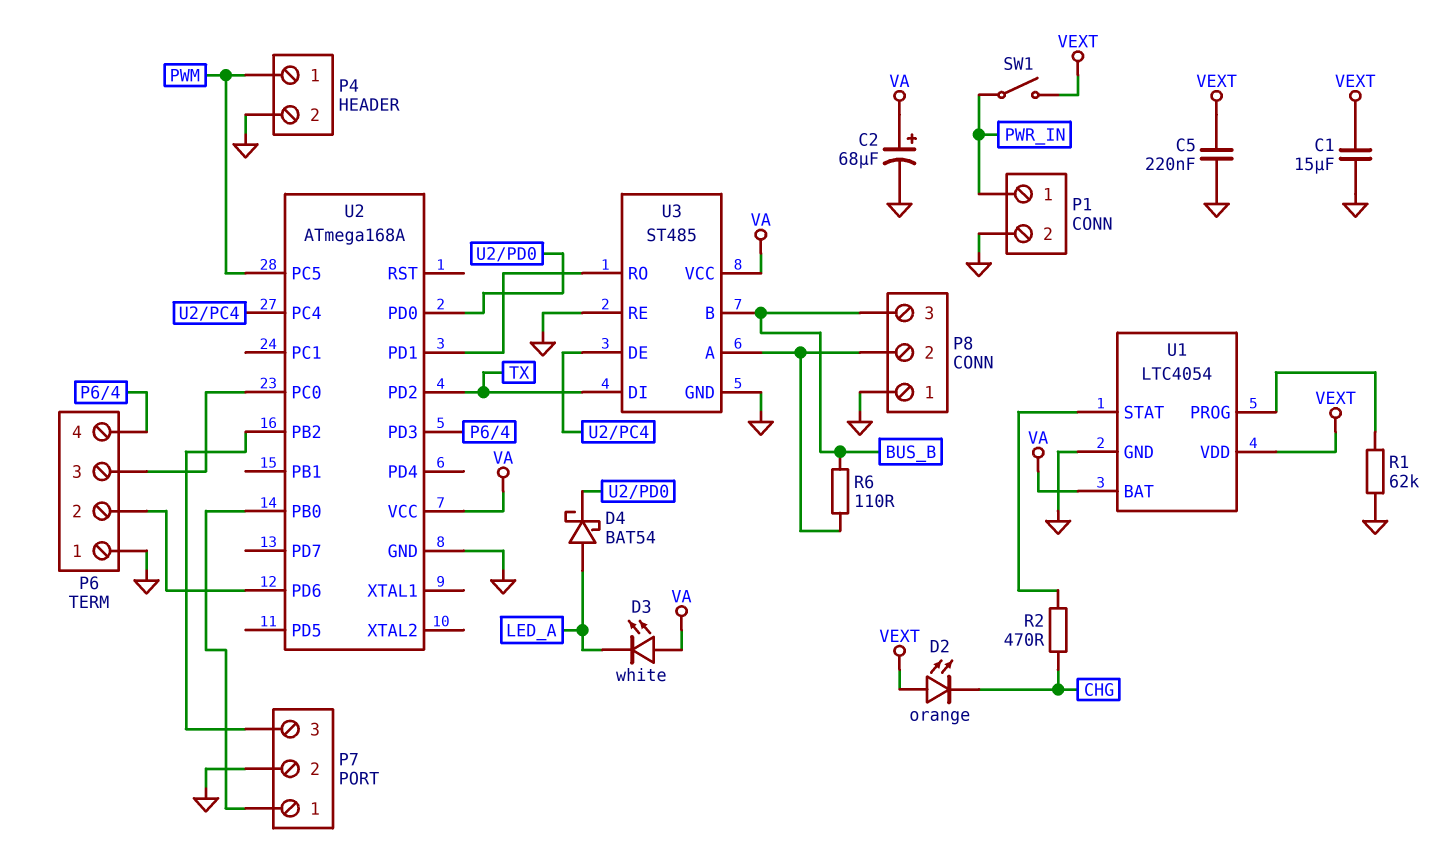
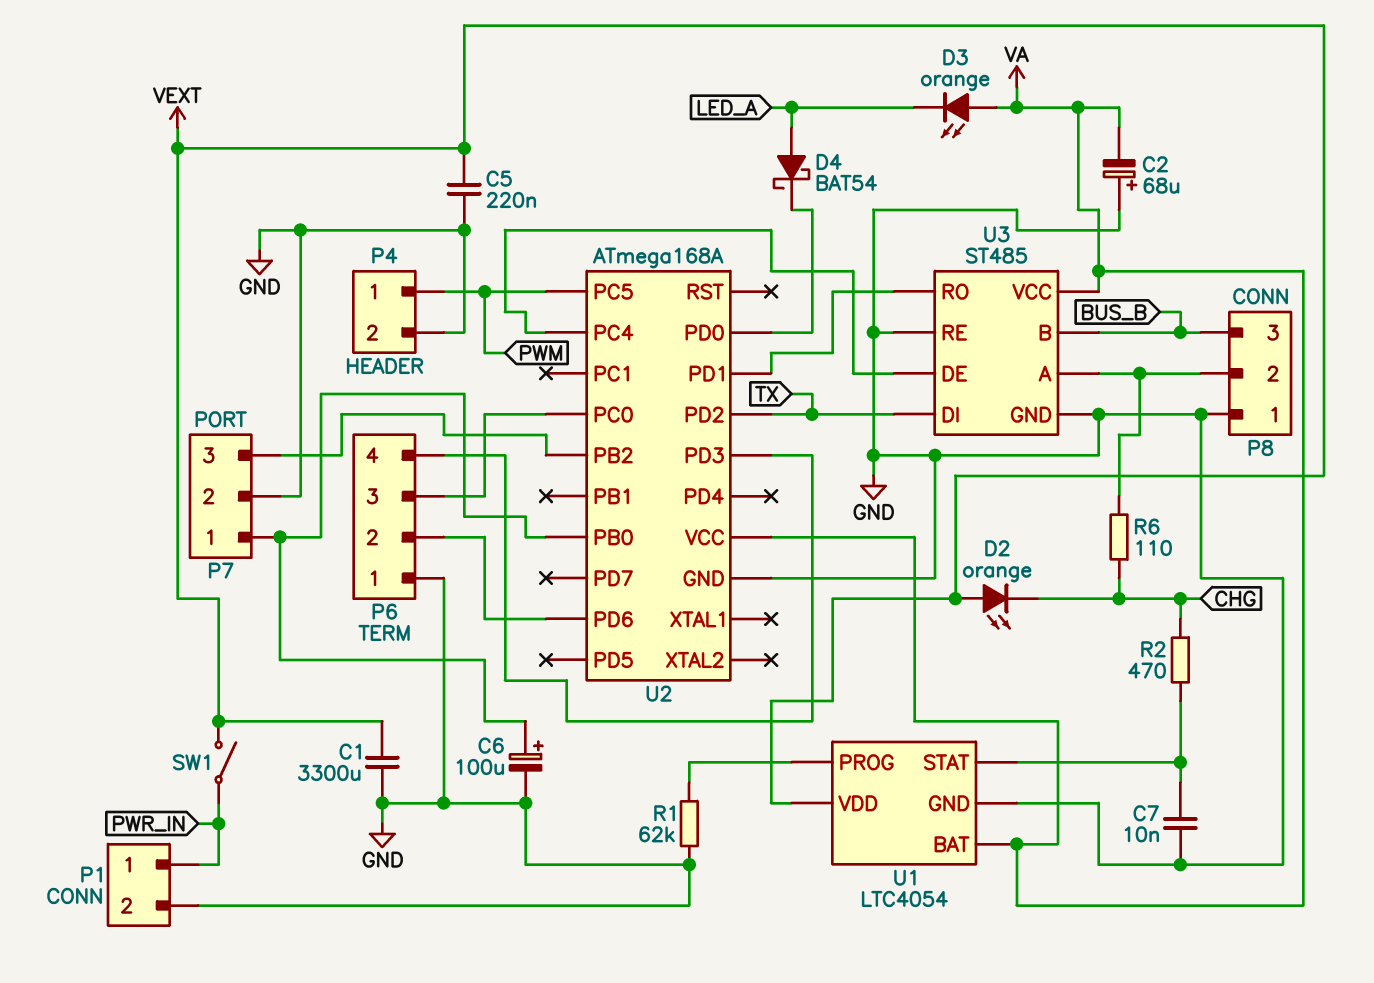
C1: 15uF (GND, VEXT) -> 3300uF (GND, VEXT)
C2: 68uF (plus VA, minus GND) -> 68uF (plus GND, minus VA)
C6: none -> 100uF (plus P7/1, minus GND)
C7: none -> 10nF (GND, U1/STAT)
D3: LED white (A VA, K LED_A) -> LED orange (A VA, K LED_A)
R6: 110 (BUS_B, P8/2) -> 110 (CHG, P8/2)

